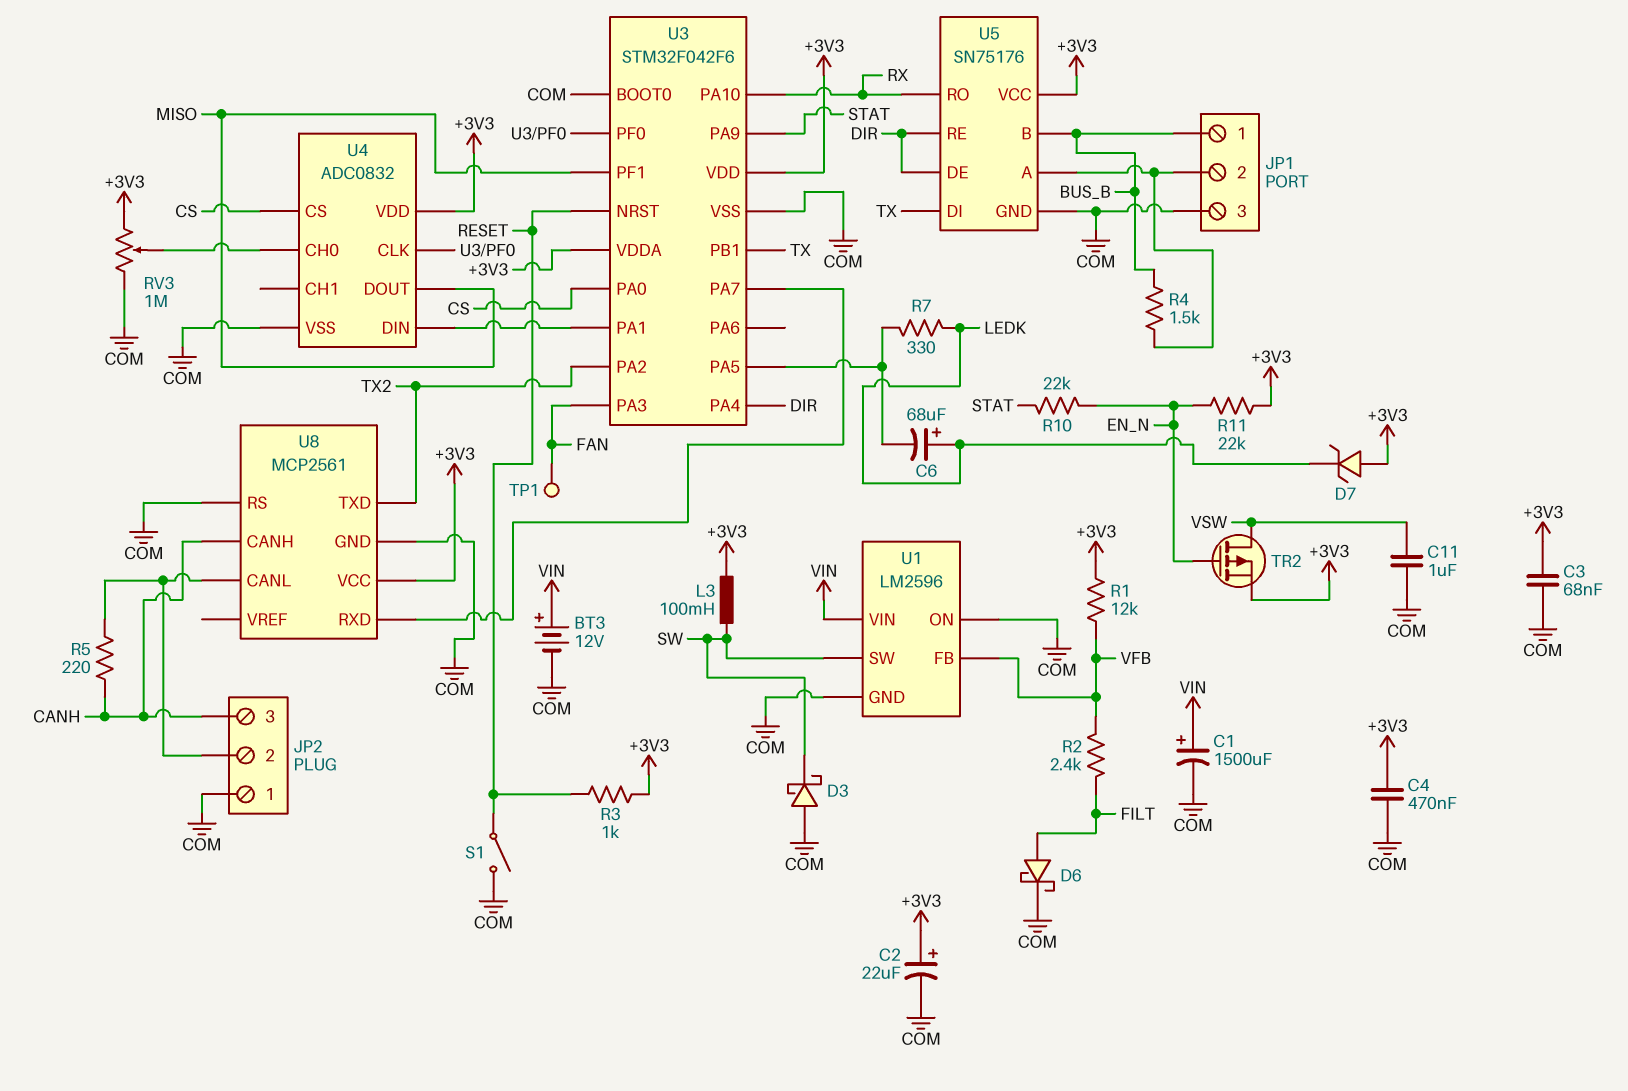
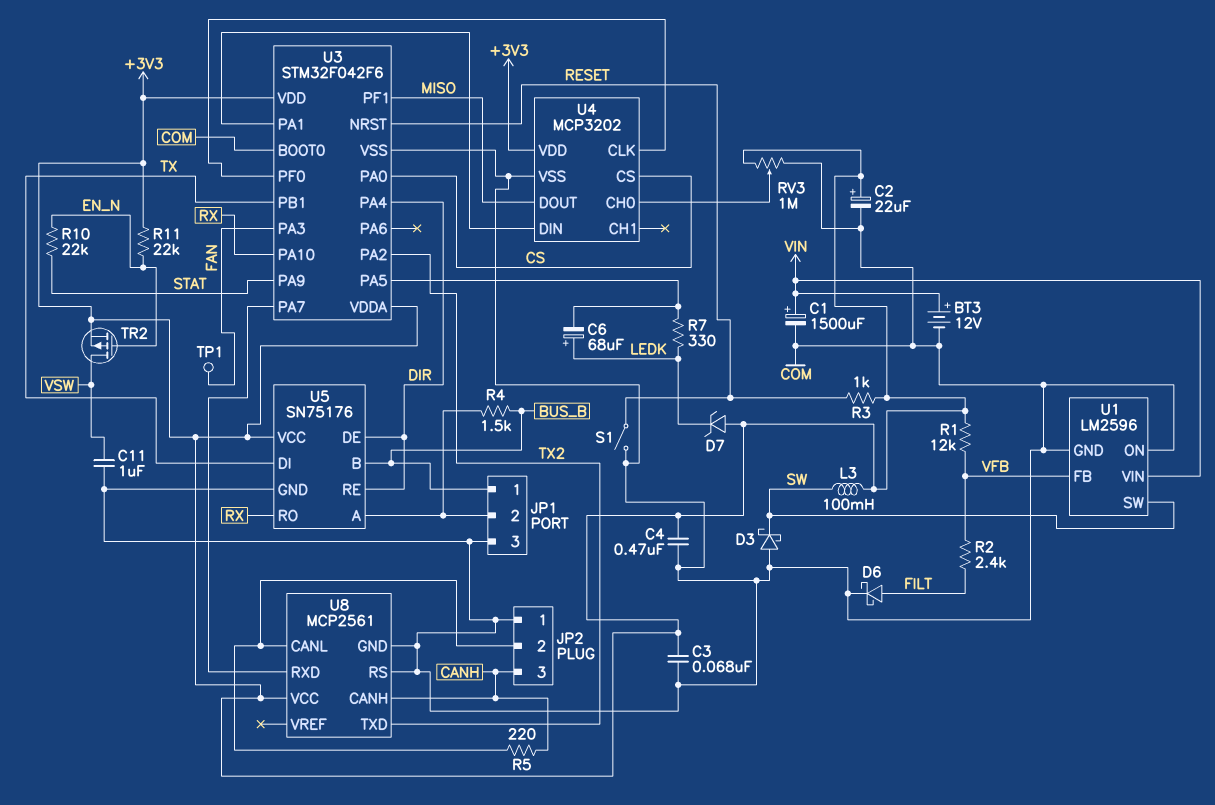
U4: ADC0832 -> MCP3202

